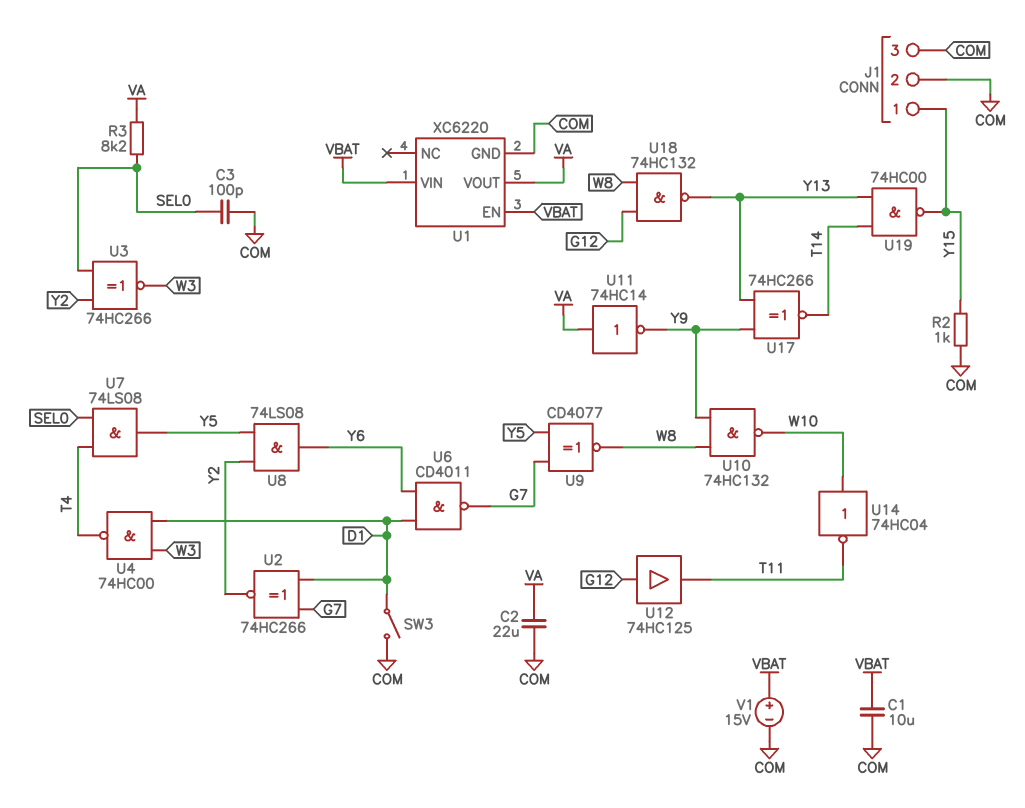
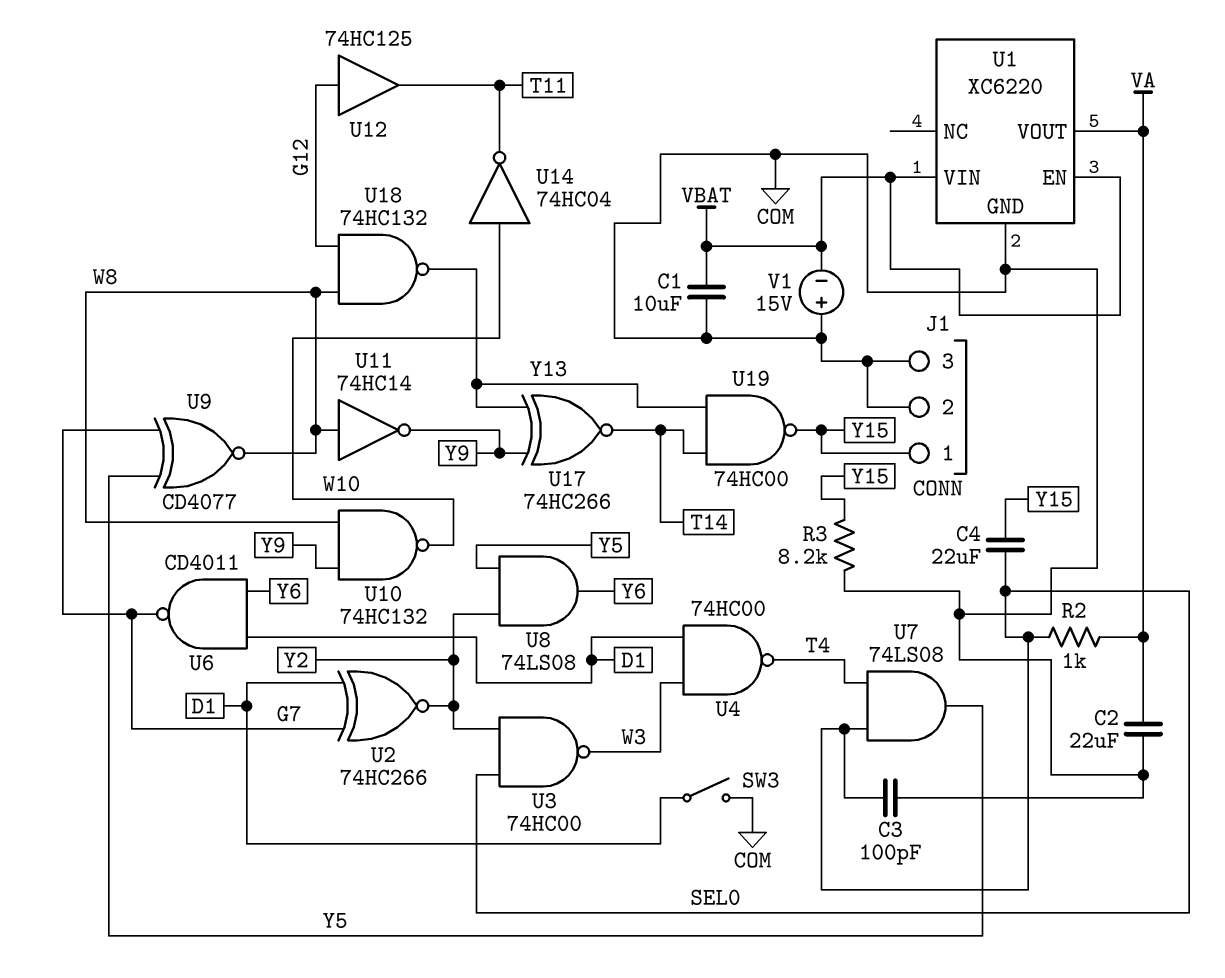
C4: none -> 22uF (SEL0, Y15)
R2: 1k (COM, Y15) -> 1k (SEL0, VA)
R3: 8.2k (SEL0, VA) -> 8.2k (COM, Y15)
U3: XNOR 74HC266 (in SEL0, in Y2, out W3) -> NAND 74HC00 (in SEL0, in Y2, out W3)
U11: NOT 74HC14 (in VA, out Y9) -> NOT 74HC14 (in W8, out Y9)
V1: 15V (plus VBAT, minus COM) -> 15V (plus COM, minus VBAT)

